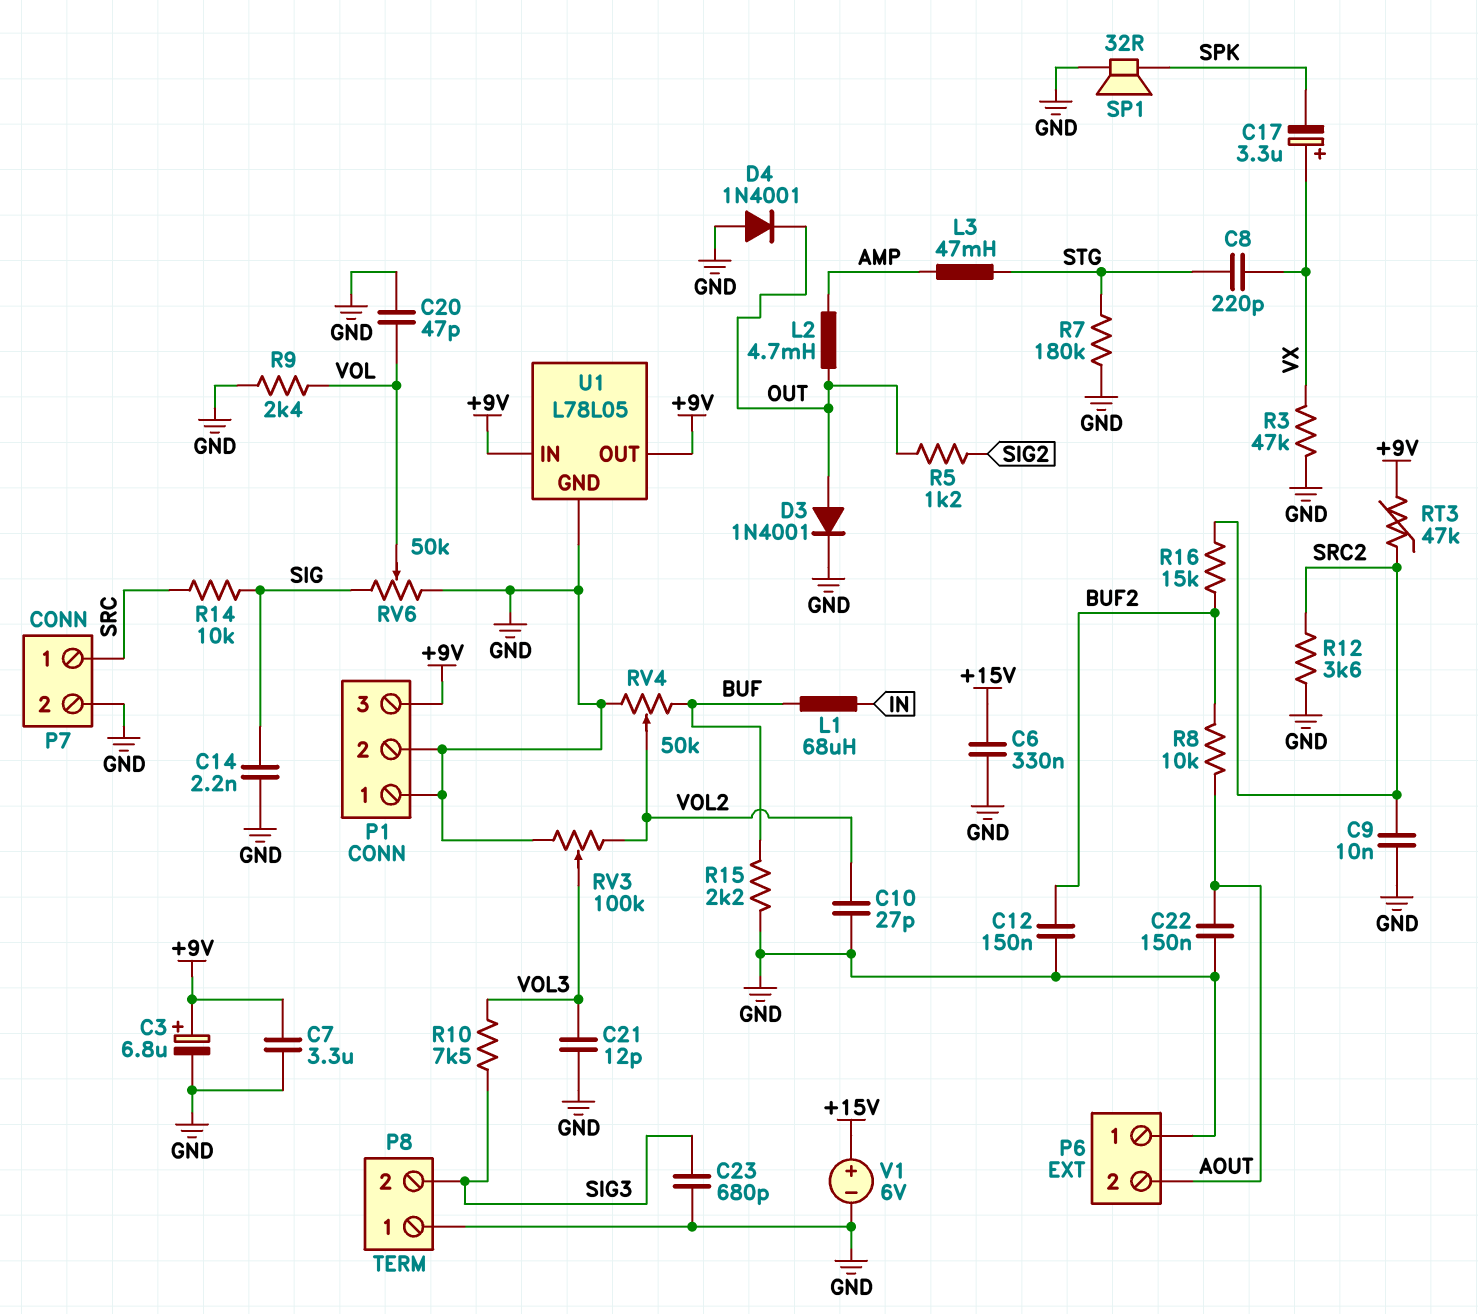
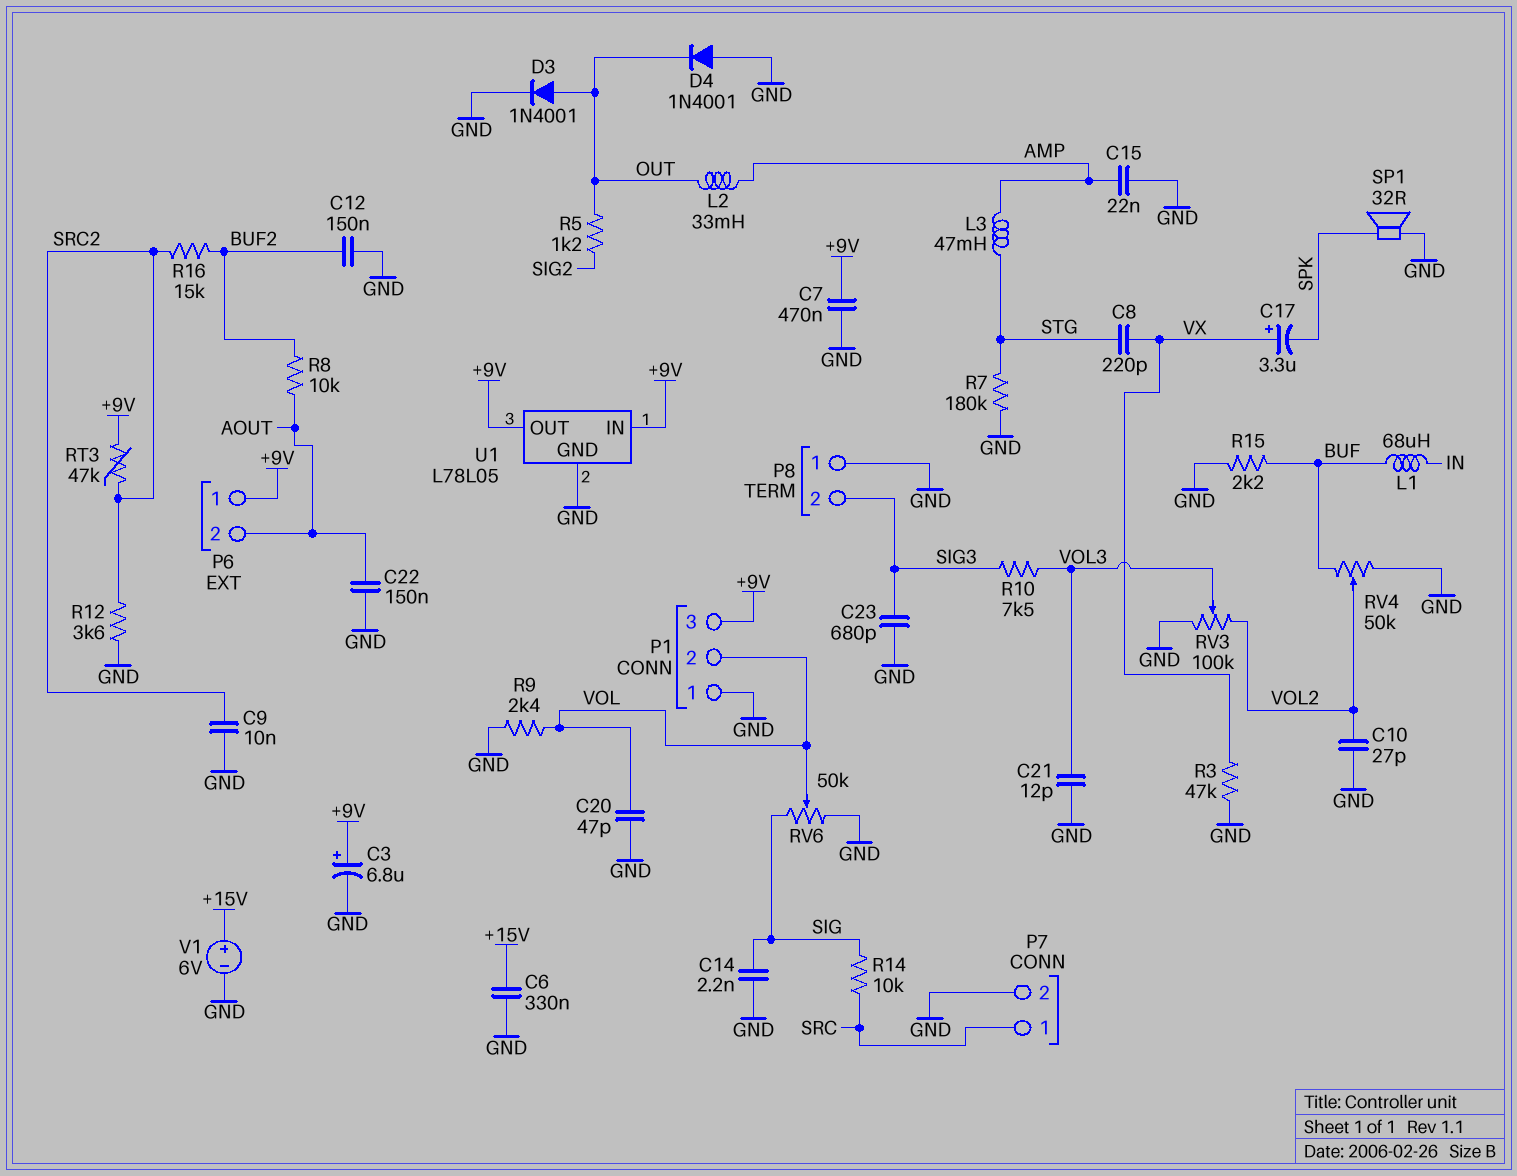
C7: 3.3uF (+9V, GND) -> 470nF (+9V, GND)
C15: none -> 22nF (AMP, GND)
L2: 4.7mH (AMP, OUT) -> 33mH (AMP, OUT)
P1 pin 2: GND -> VOL
P6 pin 1: GND -> +9V

